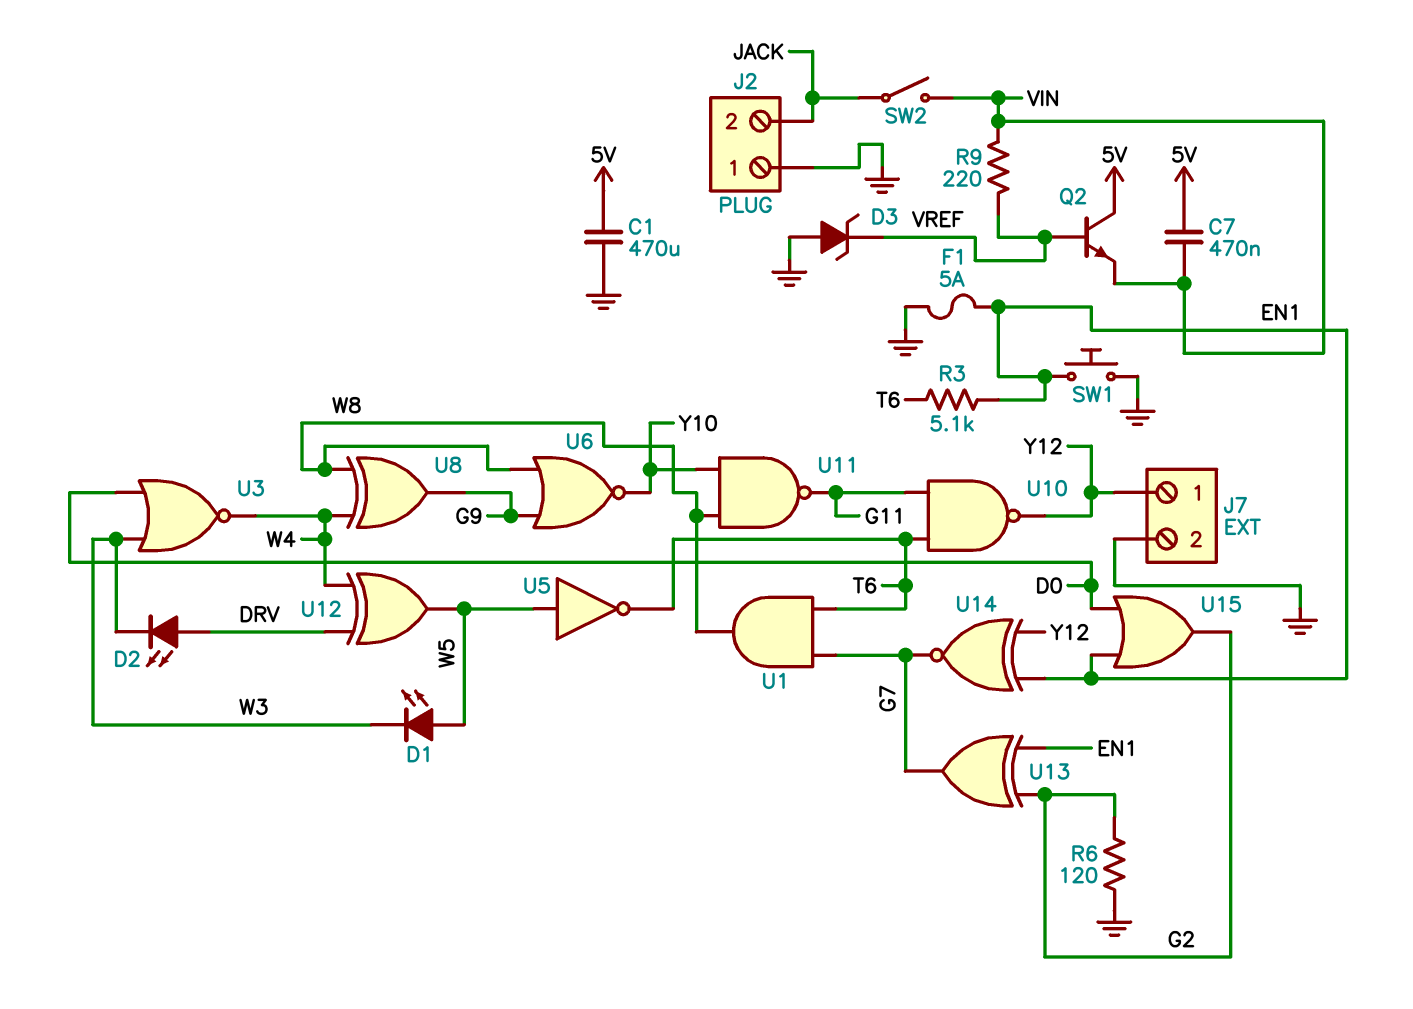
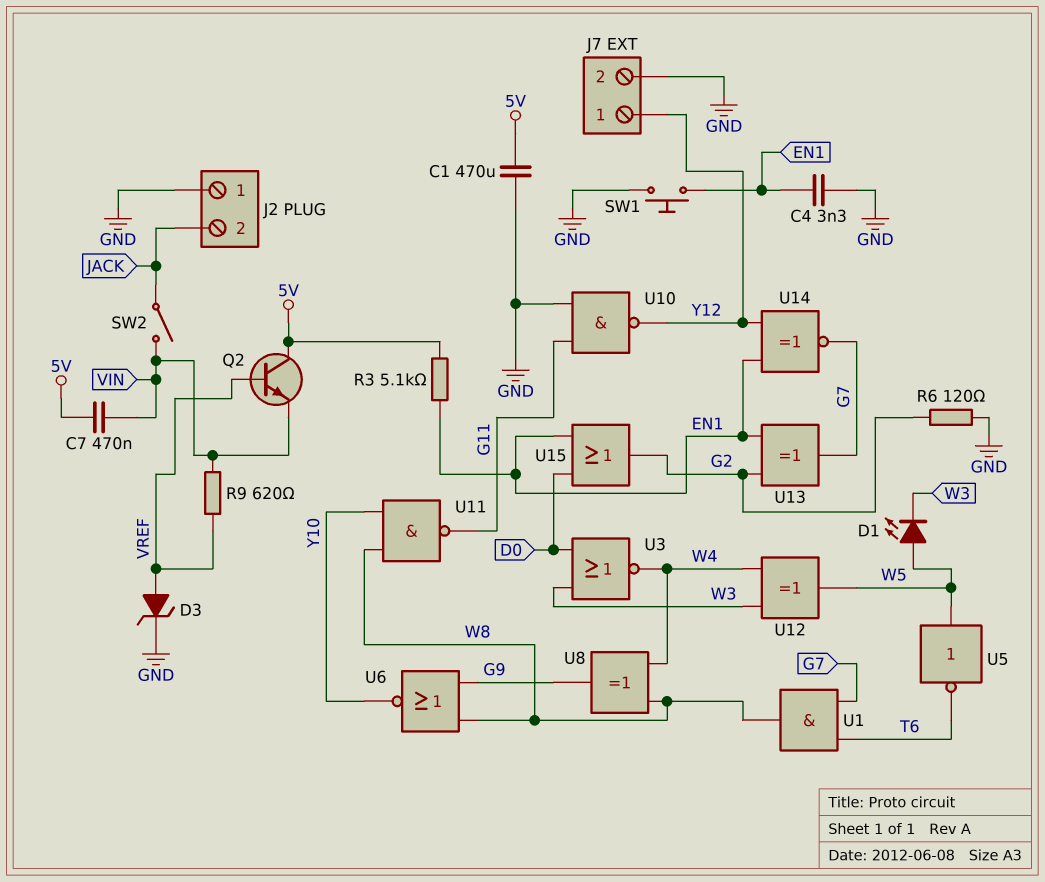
C4: none -> 3.3nF (EN1, GND)
D2: LED (A DRV, K W3) -> none
D3: zener (A GND, K VREF) -> zener (A VREF, K GND)
F1: 5A (EN1, GND) -> none
R3: 5.1k (EN1, T6) -> 5.1k (5V, EN1)
R9: 220 (VIN, VREF) -> 620 (VIN, VREF)
U10: NAND (in G11, in T6, out Y12) -> NAND (in G11, in GND, out Y12)
U12: XOR (in DRV, in W4, out W5) -> XOR (in W3, in W4, out W5)

